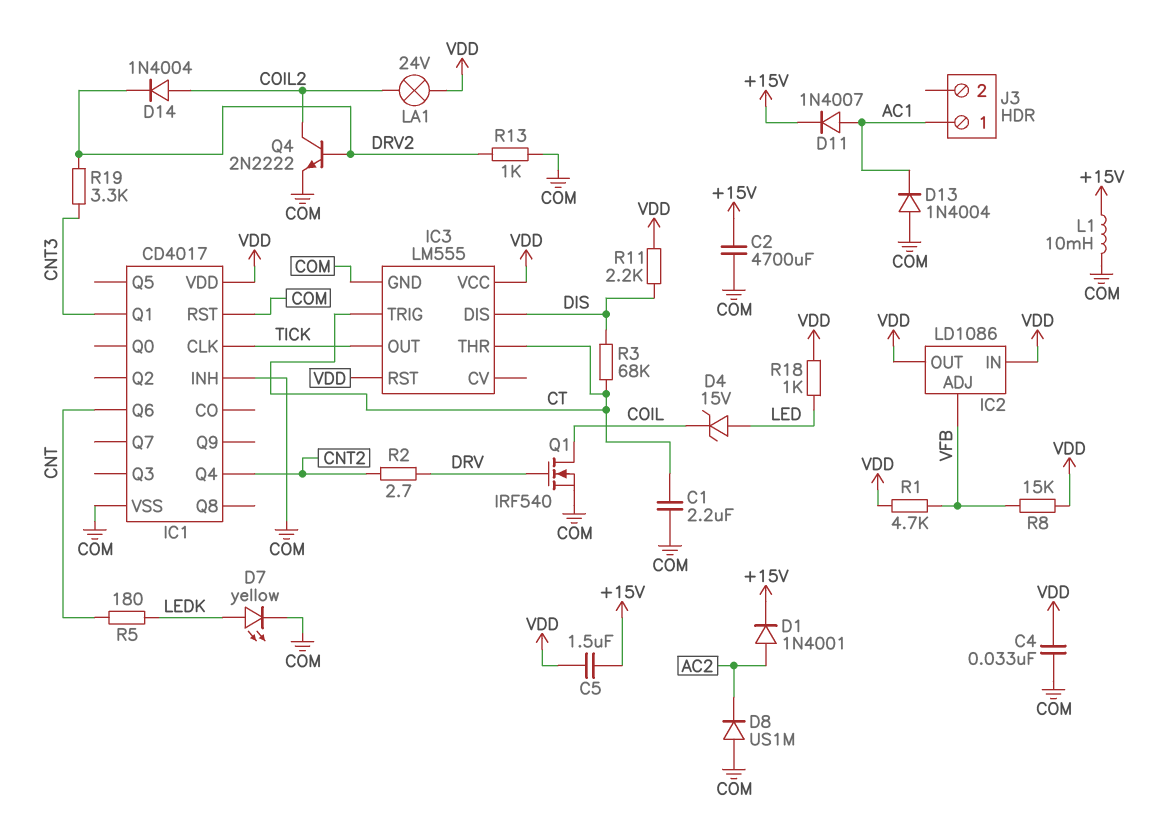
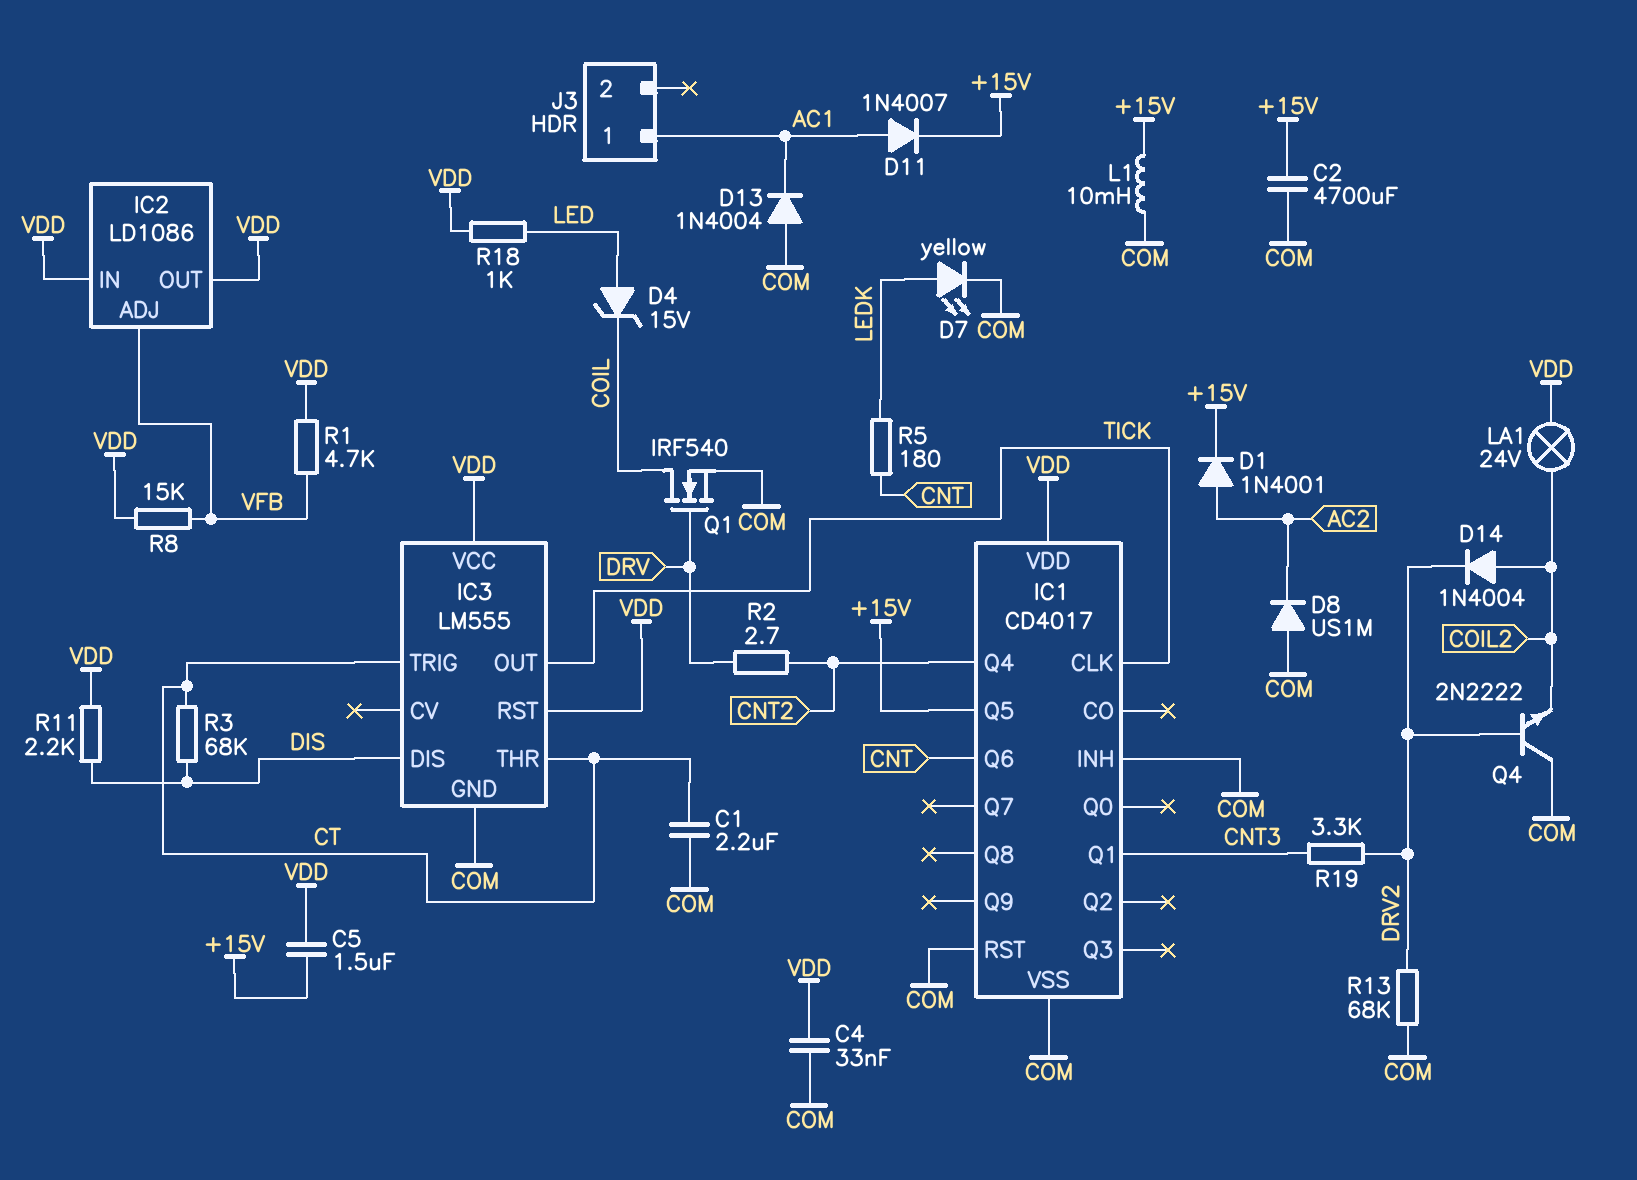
IC1 pin Q5: none -> +15V
Q4: NPN 2N2222 (B DRV2, C COIL2, E COM) -> NPN 2N2222 (B DRV2, C COM, E COIL2)
R13: 1k (COM, DRV2) -> 68k (COM, DRV2)

